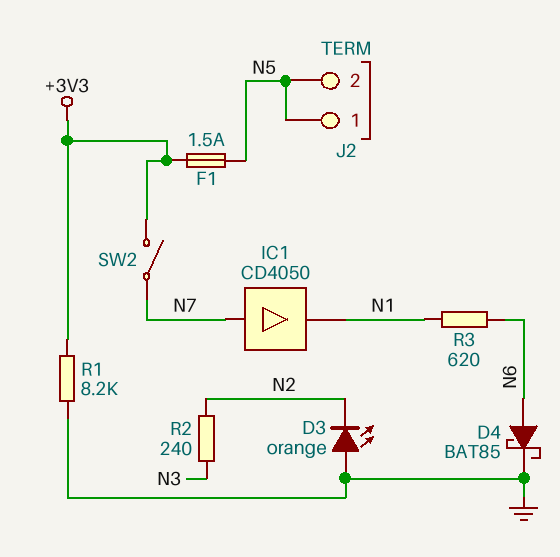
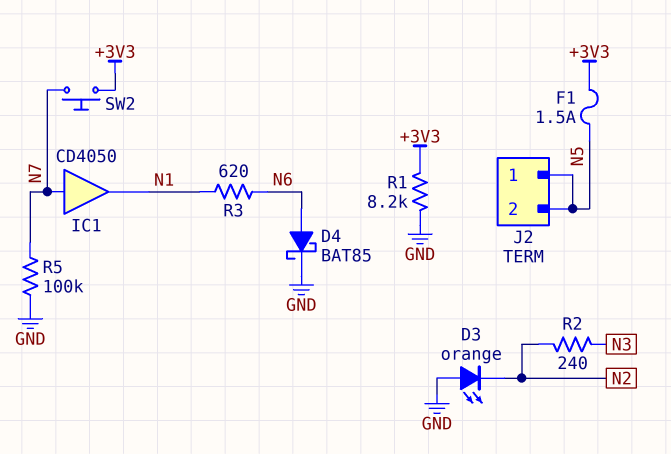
R5: none -> 100k (GND, N7)
SW2: switch (+3V3, N7) -> button (+3V3, N7)

